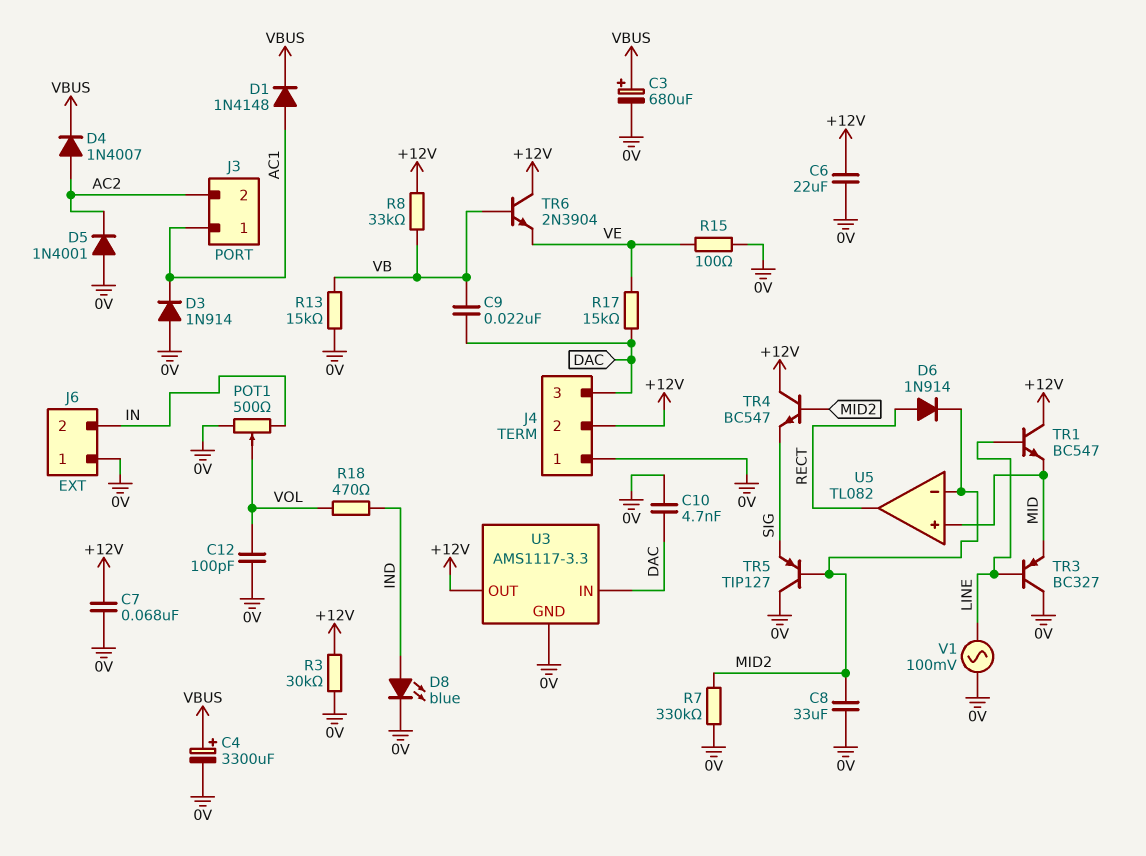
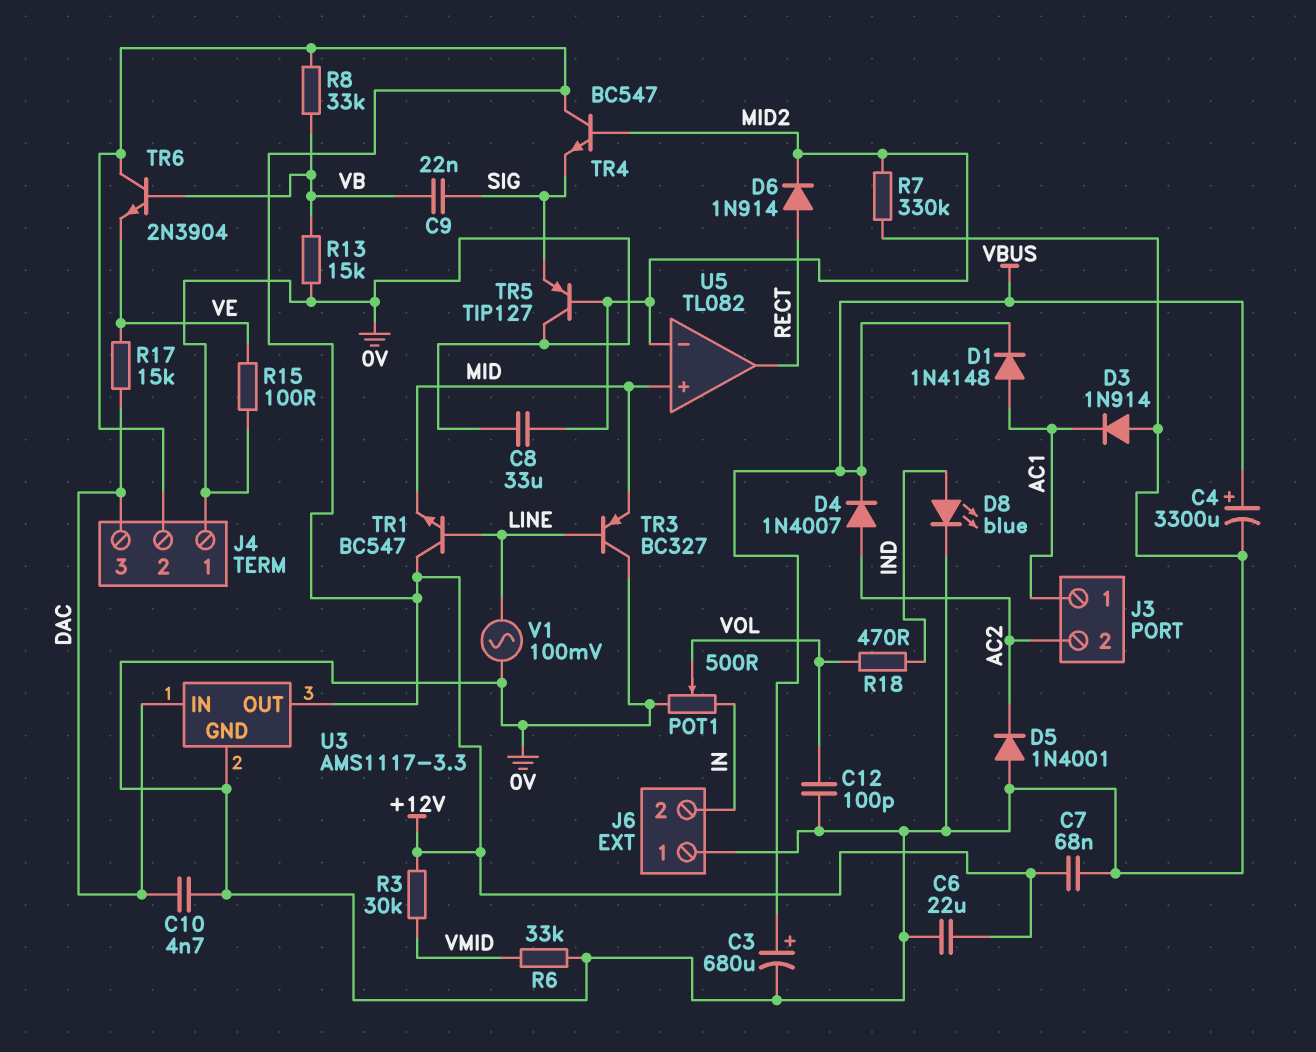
C9: 22nF (DAC, VB) -> 22nF (SIG, VB)
R3: 30k (+12V, 0V) -> 30k (+12V, VMID)
R6: none -> 33k (0V, VMID)

